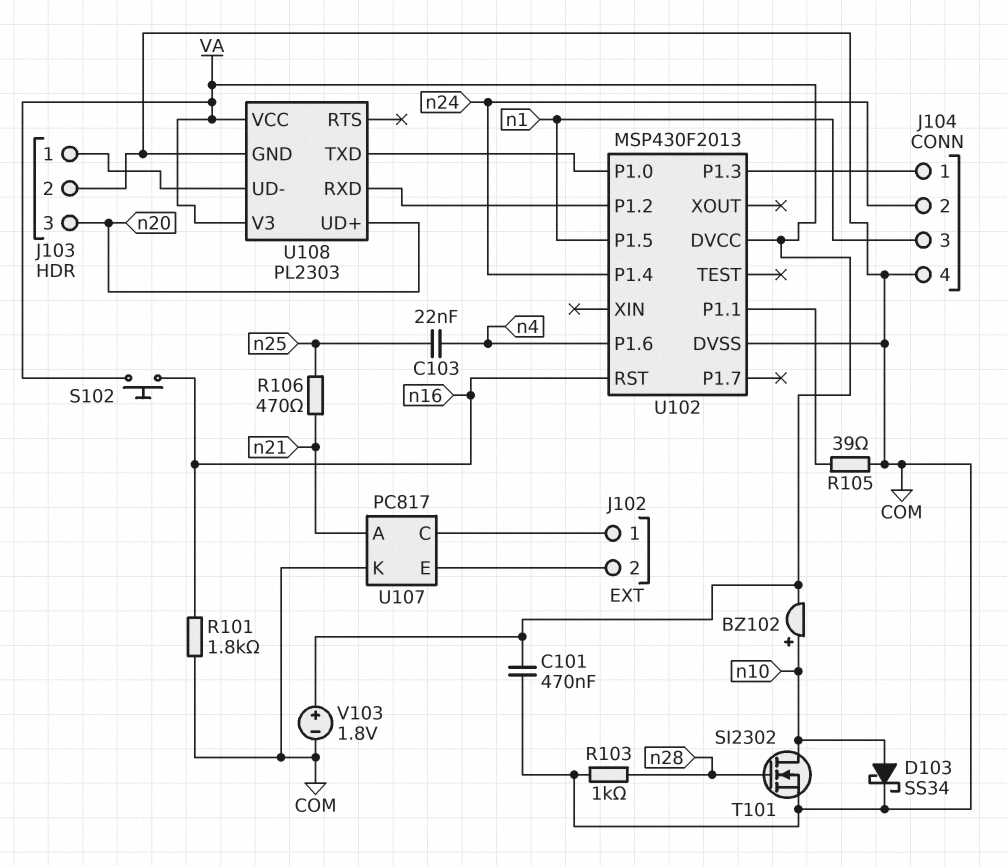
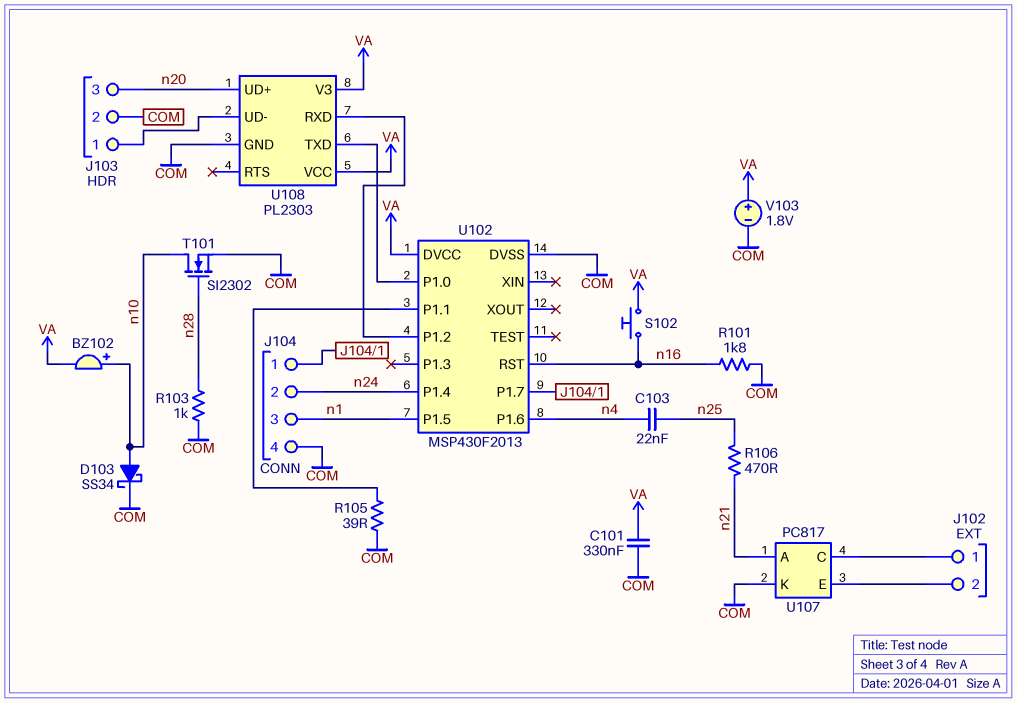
C101: 470nF (COM, VA) -> 330nF (COM, VA)
U102 pin P1.3: J104/1 -> none
U102 pin P1.7: none -> J104/1

